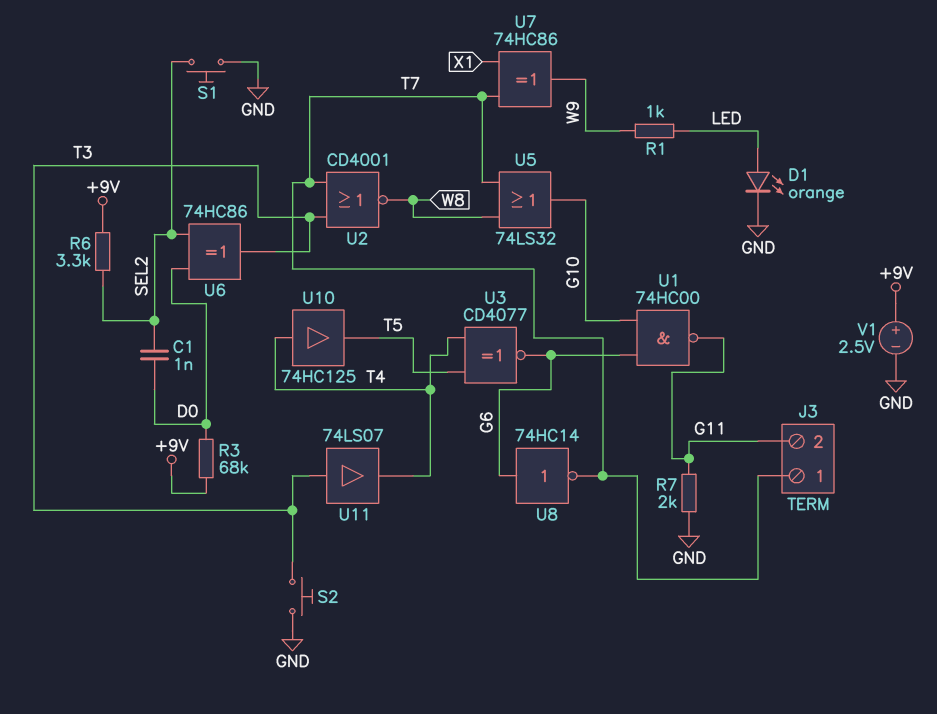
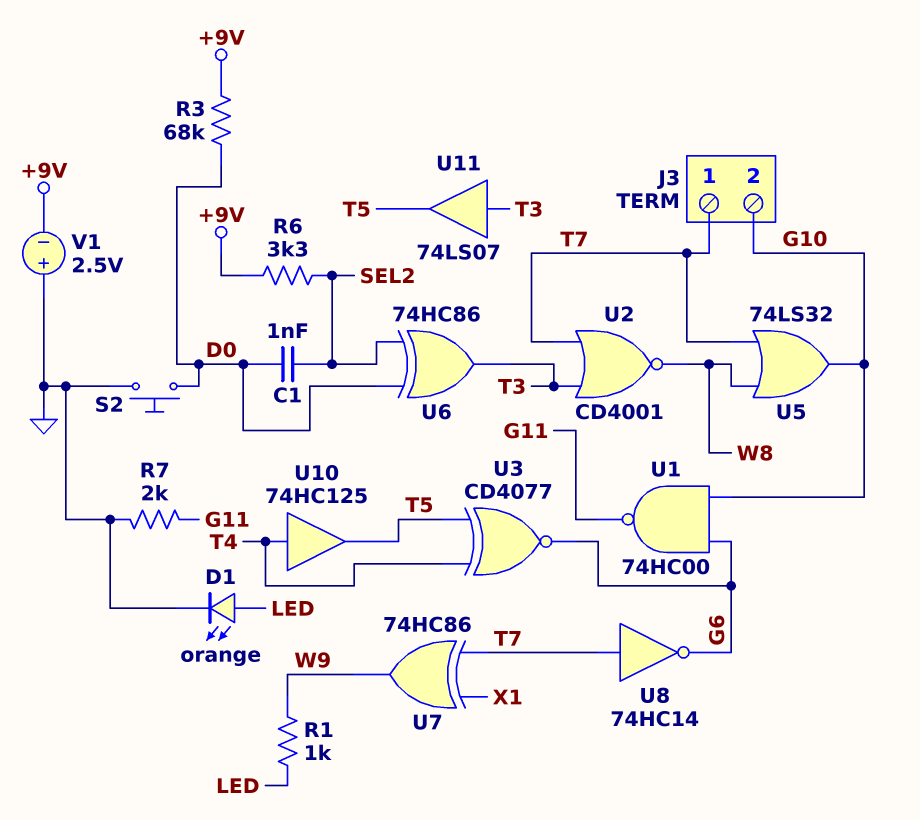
J3 pin 2: G11 -> G10
S1: button (GND, SEL2) -> none
S2: button (GND, T3) -> button (D0, GND)
U8: NOT 74HC14 (in G6, out T7) -> NOT 74HC14 (in T7, out G6)
U11: buffer 74LS07 (in T3, out T4) -> buffer 74LS07 (in T3, out T5)
V1: 2.5V (plus +9V, minus GND) -> 2.5V (plus GND, minus +9V)

